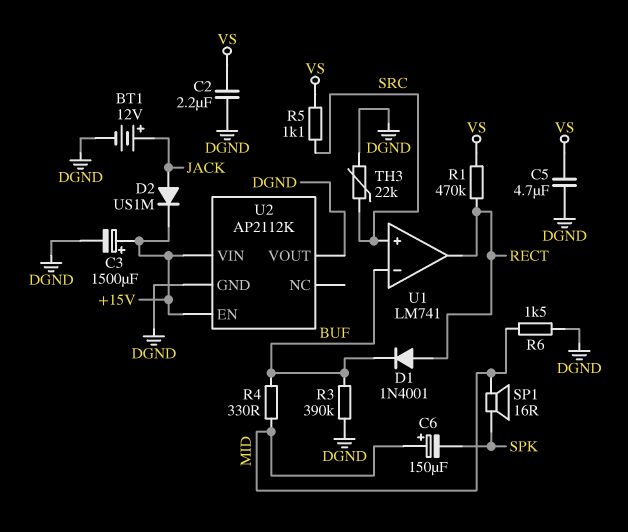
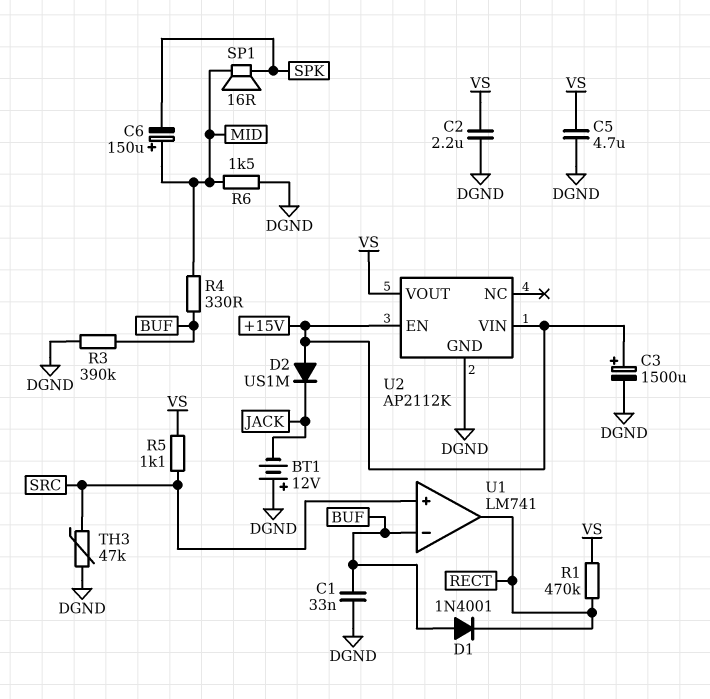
BT1: 12V (plus JACK, minus DGND) -> 12V (plus DGND, minus JACK)
C1: none -> 33nF (BUF, DGND)
D1: diode 1N4001 (A RECT, K BUF) -> diode 1N4001 (A BUF, K RECT)
D2: diode US1M (A JACK, K +15V) -> diode US1M (A +15V, K JACK)
TH3: 22k (DGND, SRC) -> 47k (DGND, SRC)
U2 pin VOUT: DGND -> VS

